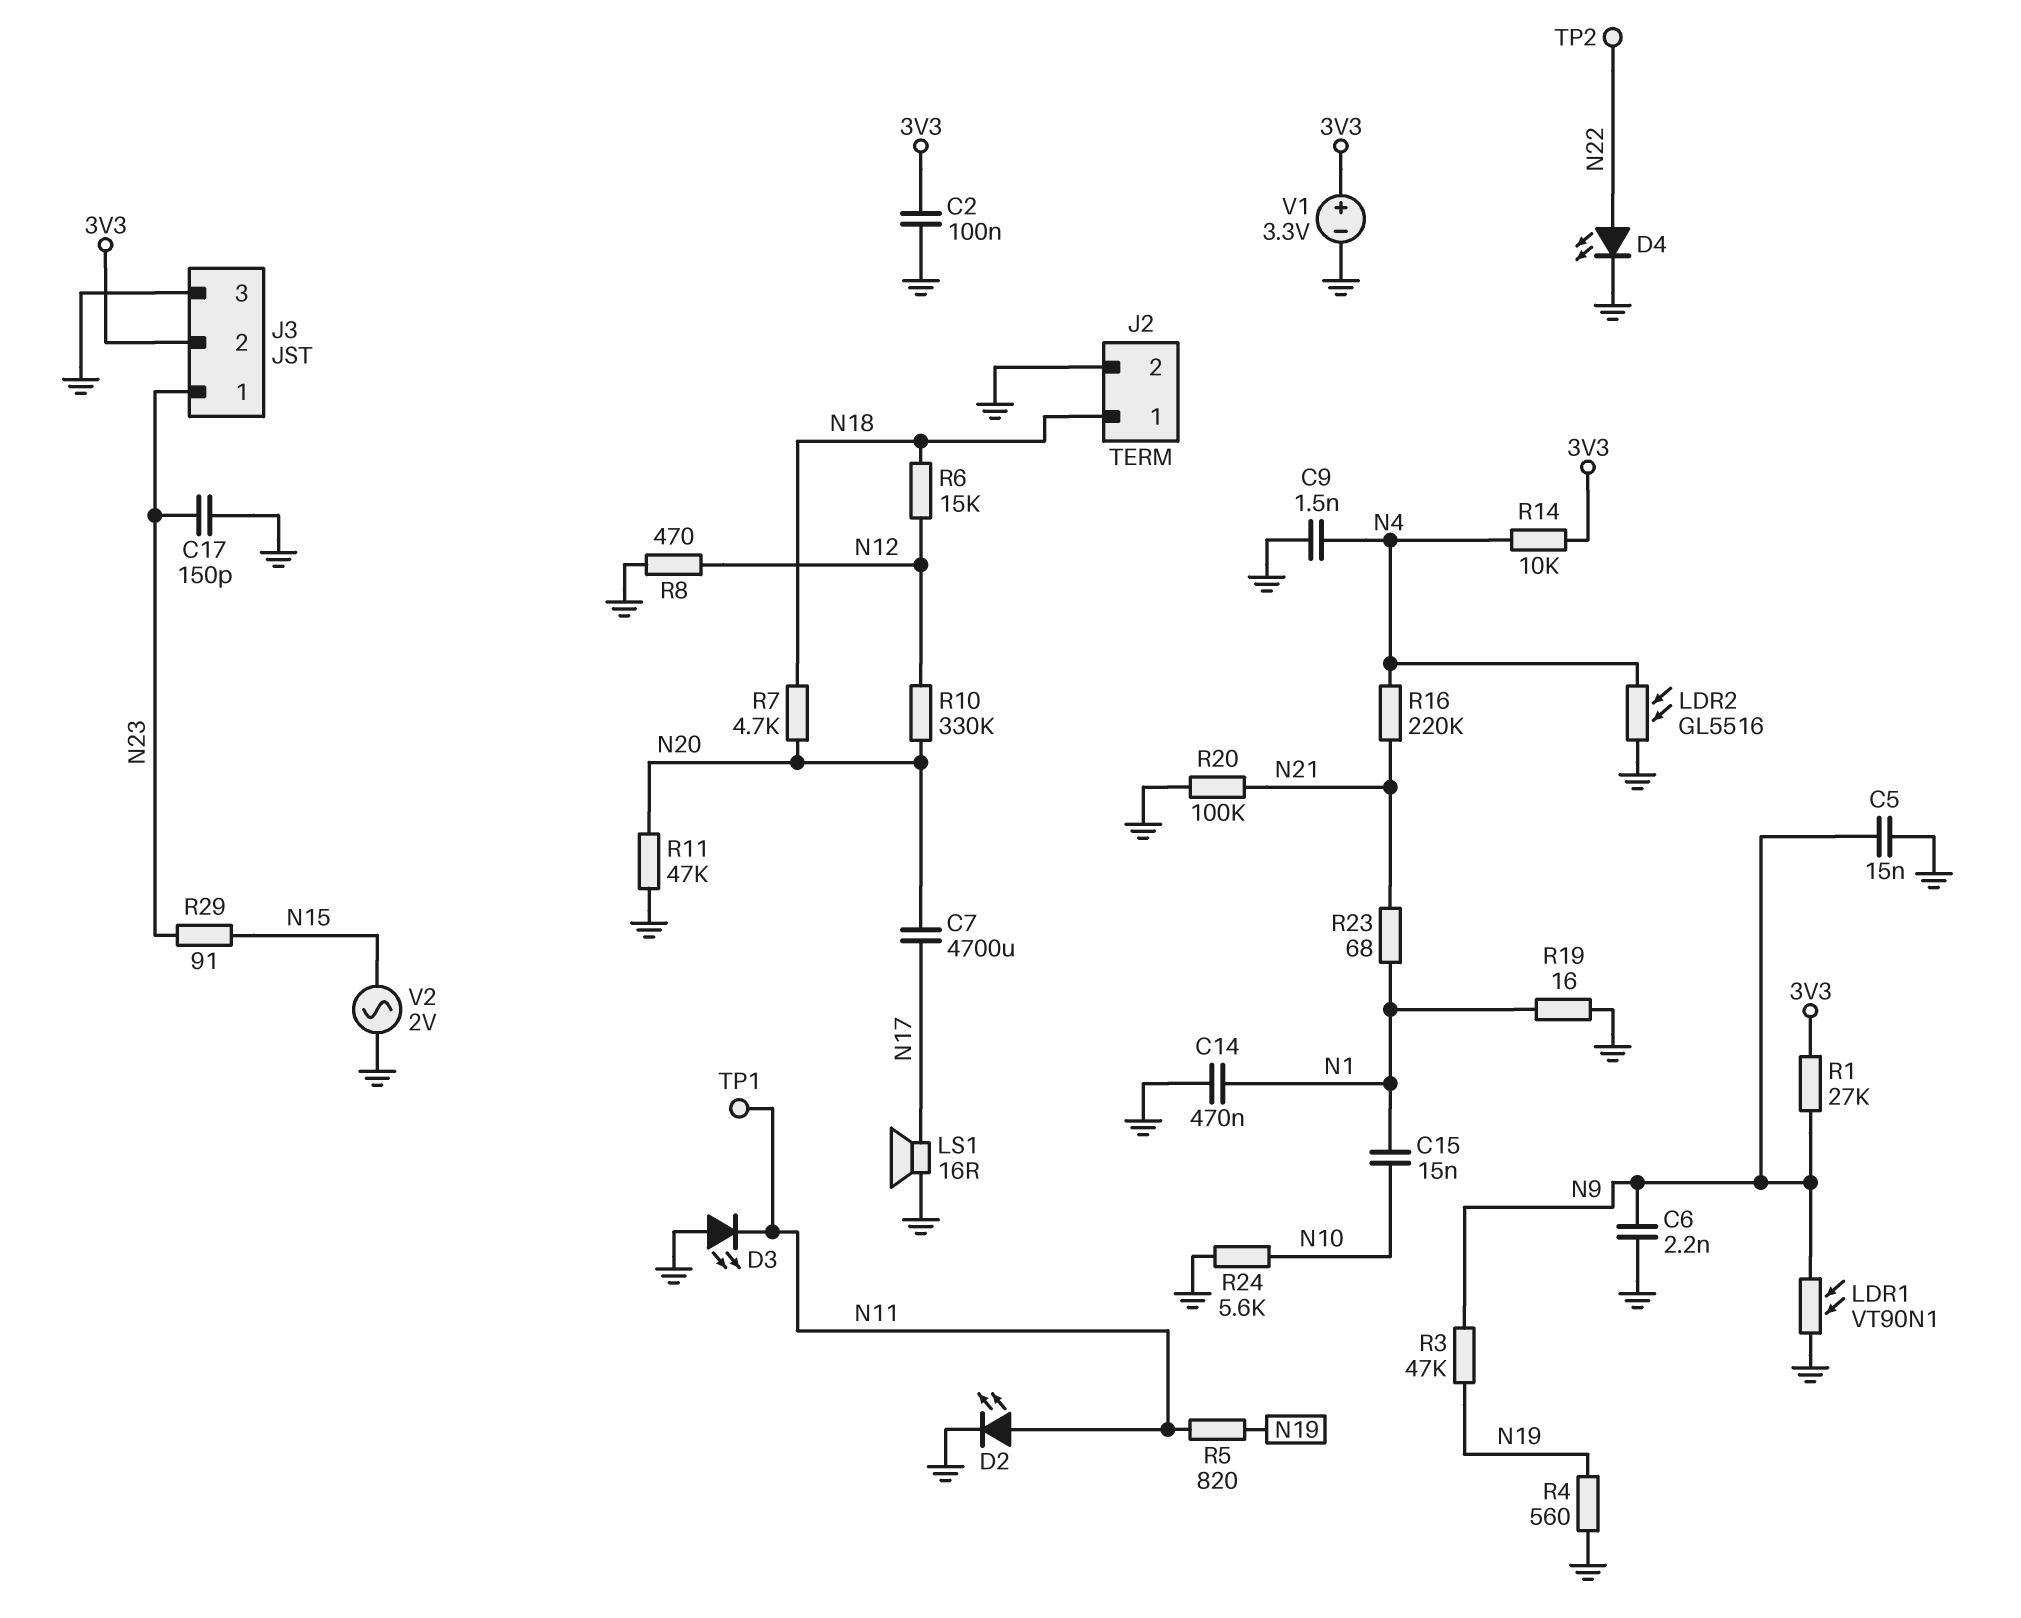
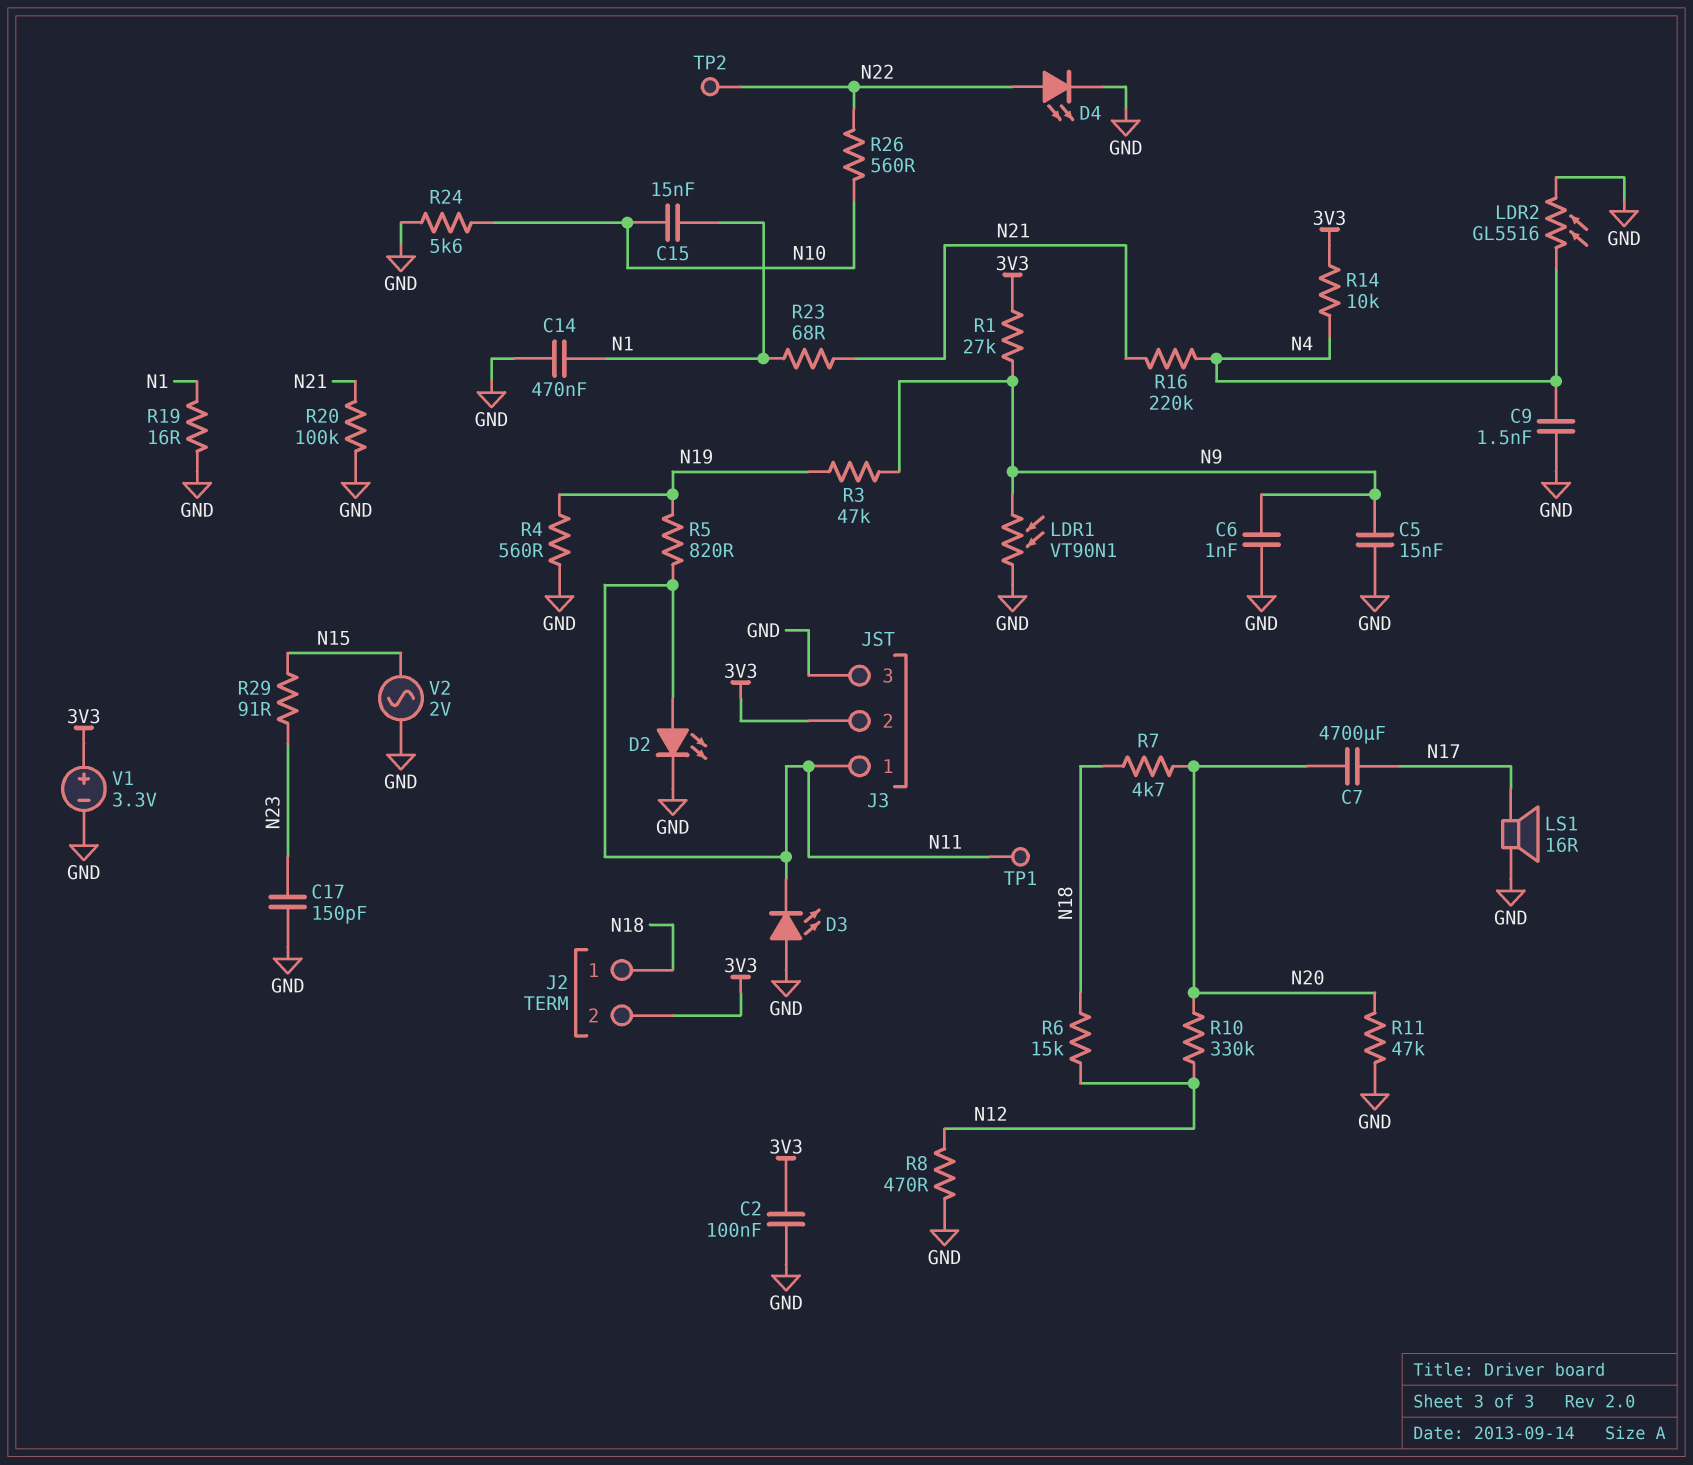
C6: 2.2nF (GND, N9) -> 1nF (GND, N9)
J2 pin 2: GND -> 3V3
J3 pin 1: N23 -> N11
R26: none -> 560 (N10, N22)

